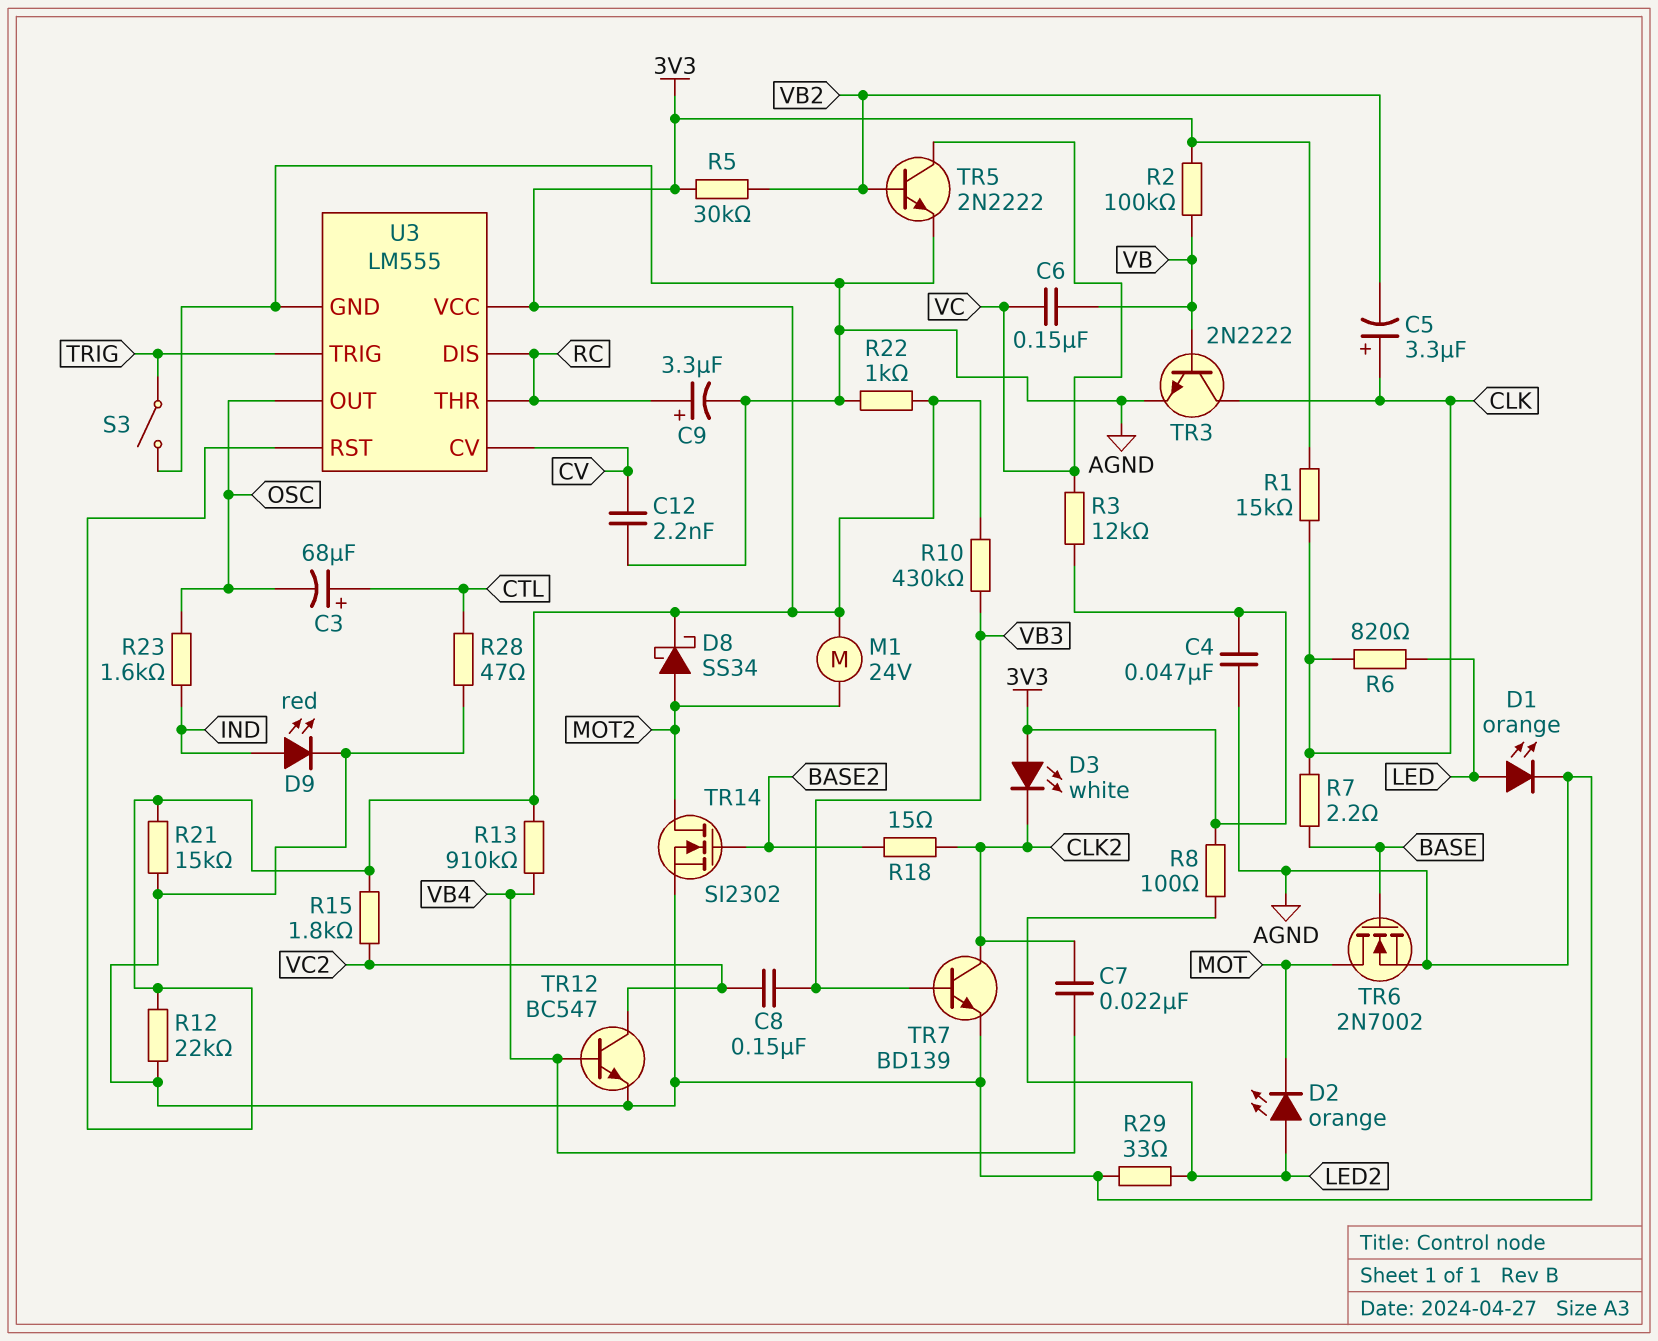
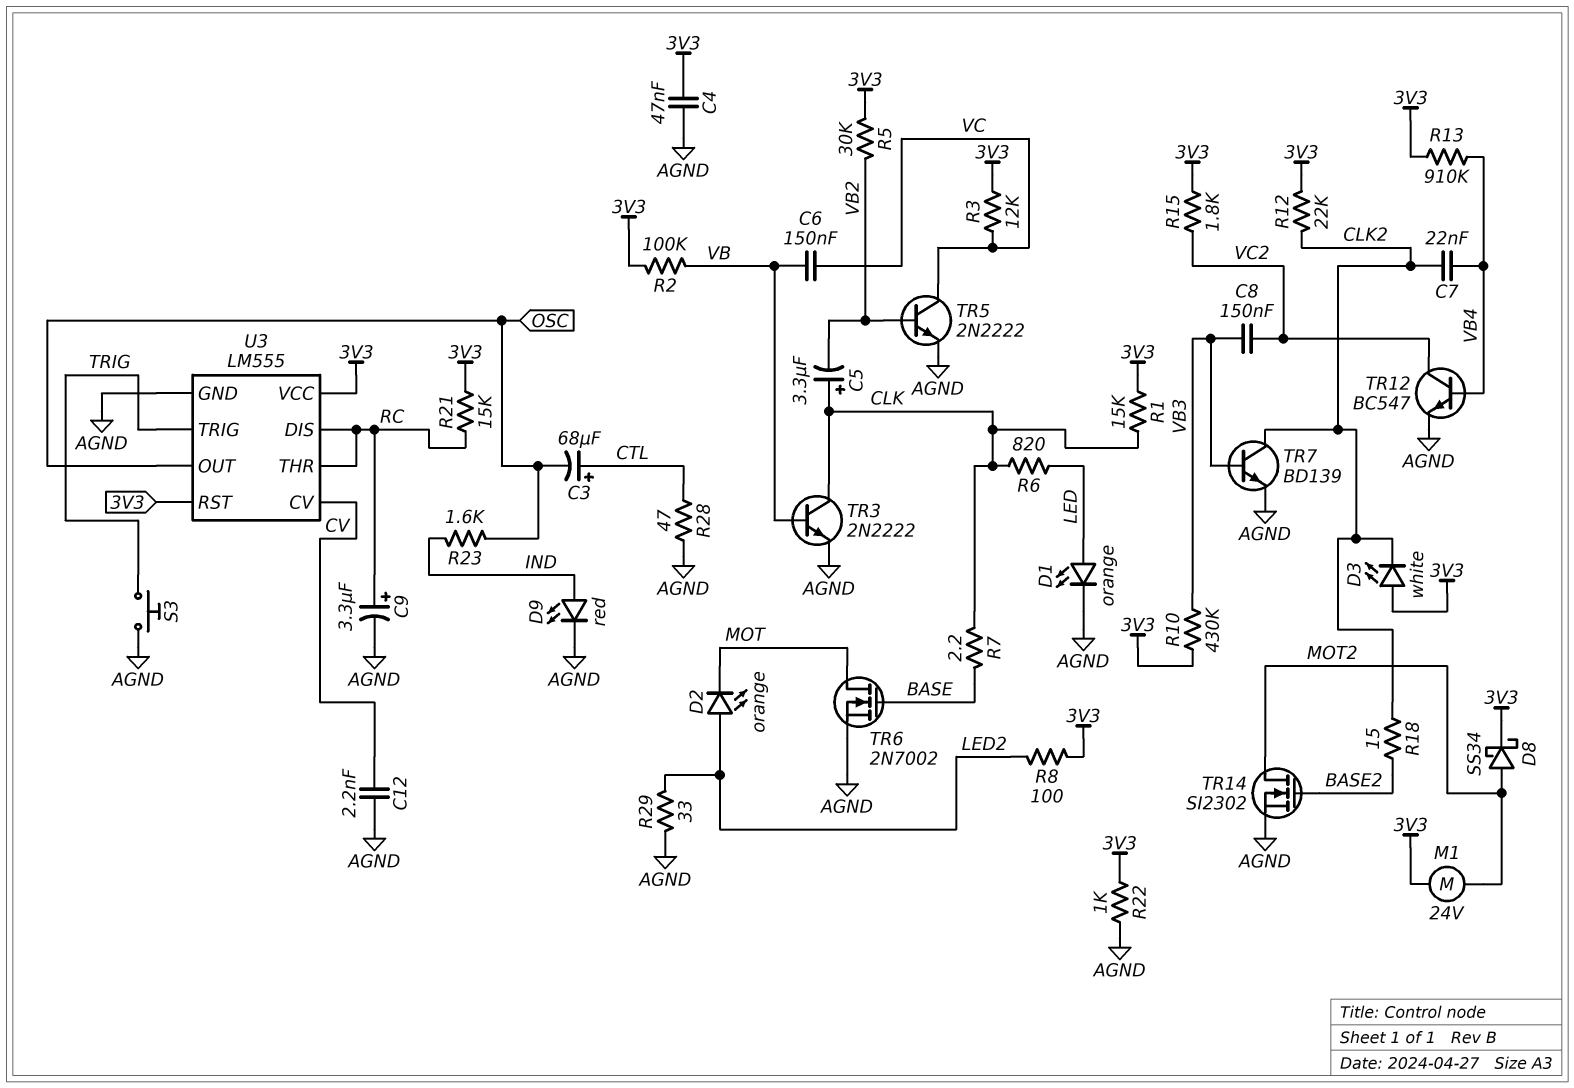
R12: 22k (3V3, AGND) -> 22k (3V3, CLK2)
R21: 15k (3V3, AGND) -> 15k (3V3, RC)
S3: switch (AGND, TRIG) -> button (AGND, TRIG)

